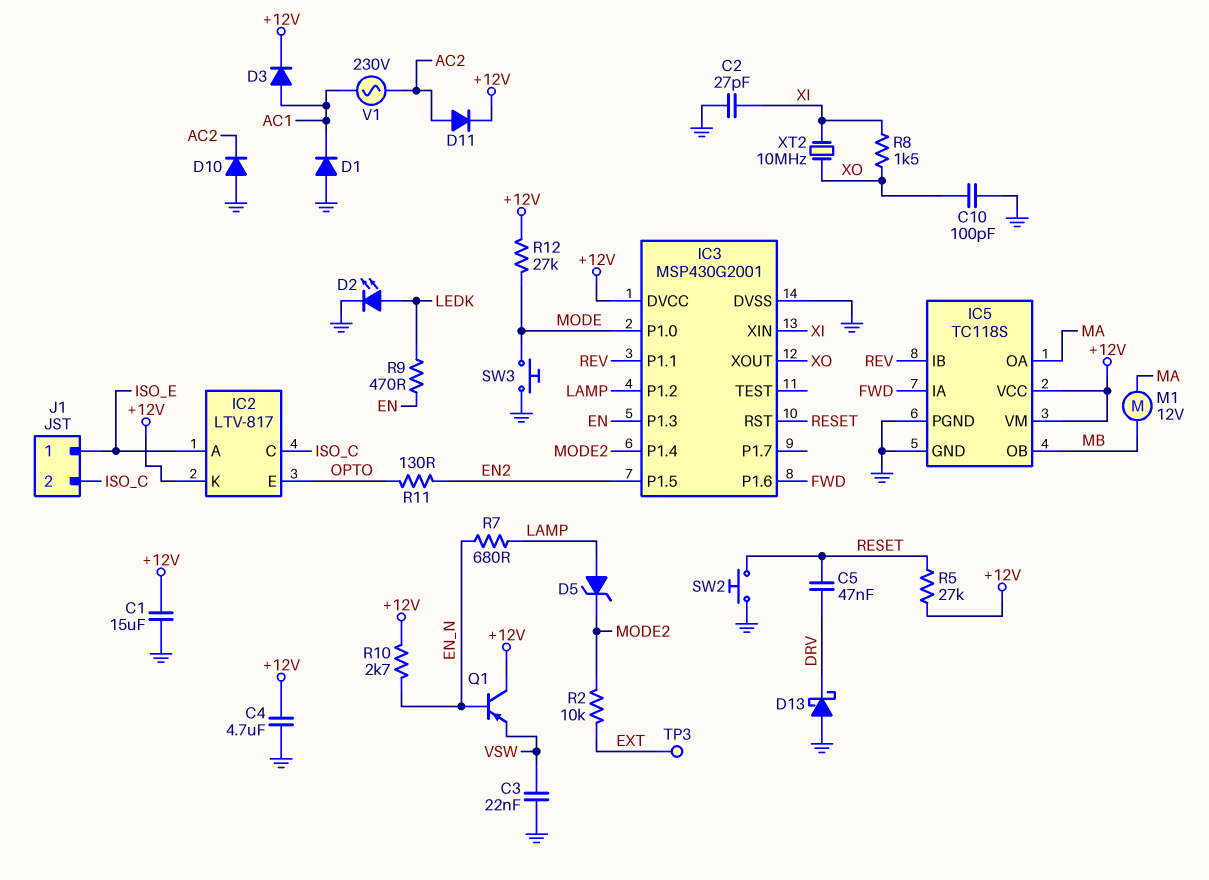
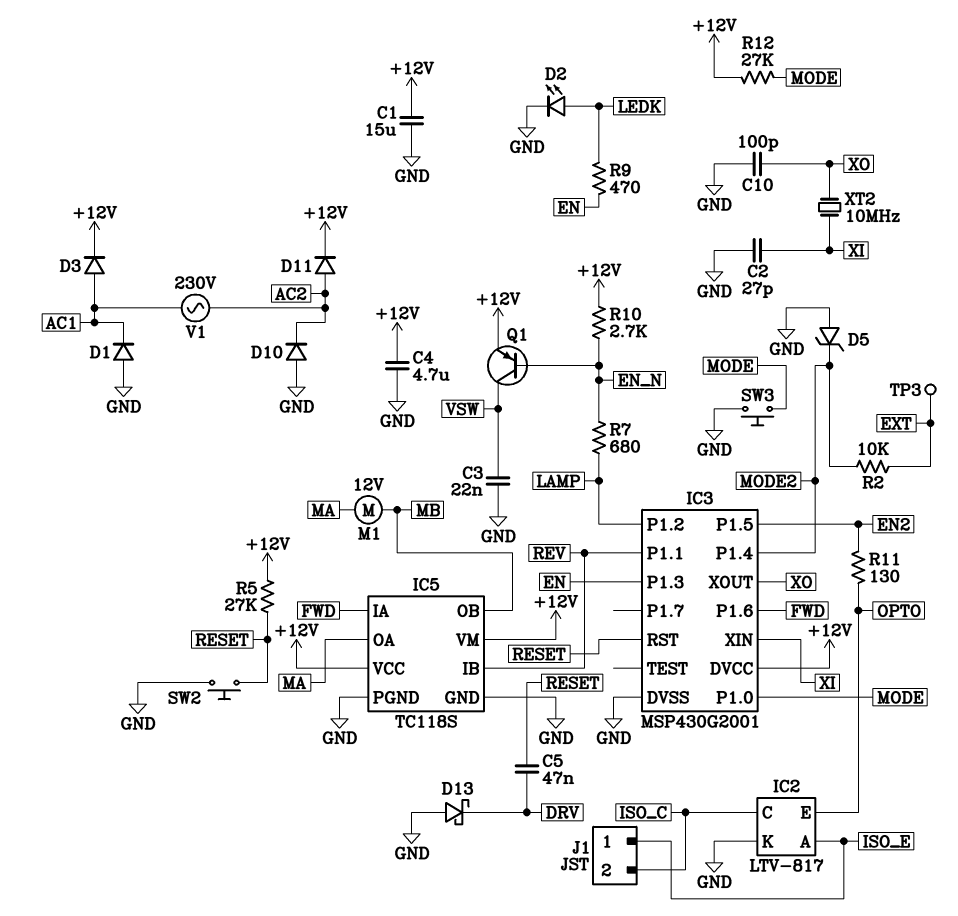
D5: zener (A LAMP, K MODE2) -> zener (A GND, K MODE2)
IC2 pin K: +12V -> GND
Q1: PNP (B EN_N, C +12V, E VSW) -> PNP (B EN_N, C VSW, E +12V)
R8: 1.5k (XI, XO) -> none

